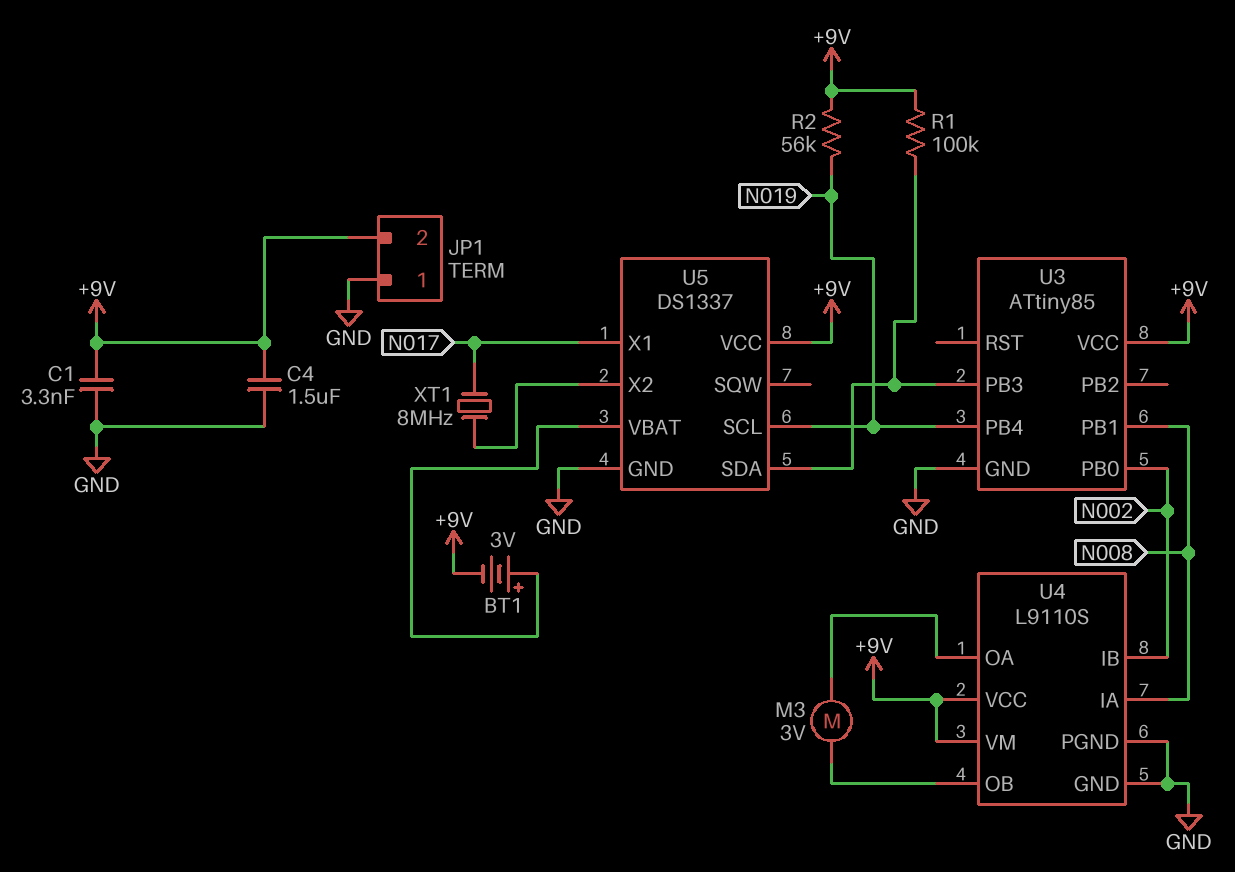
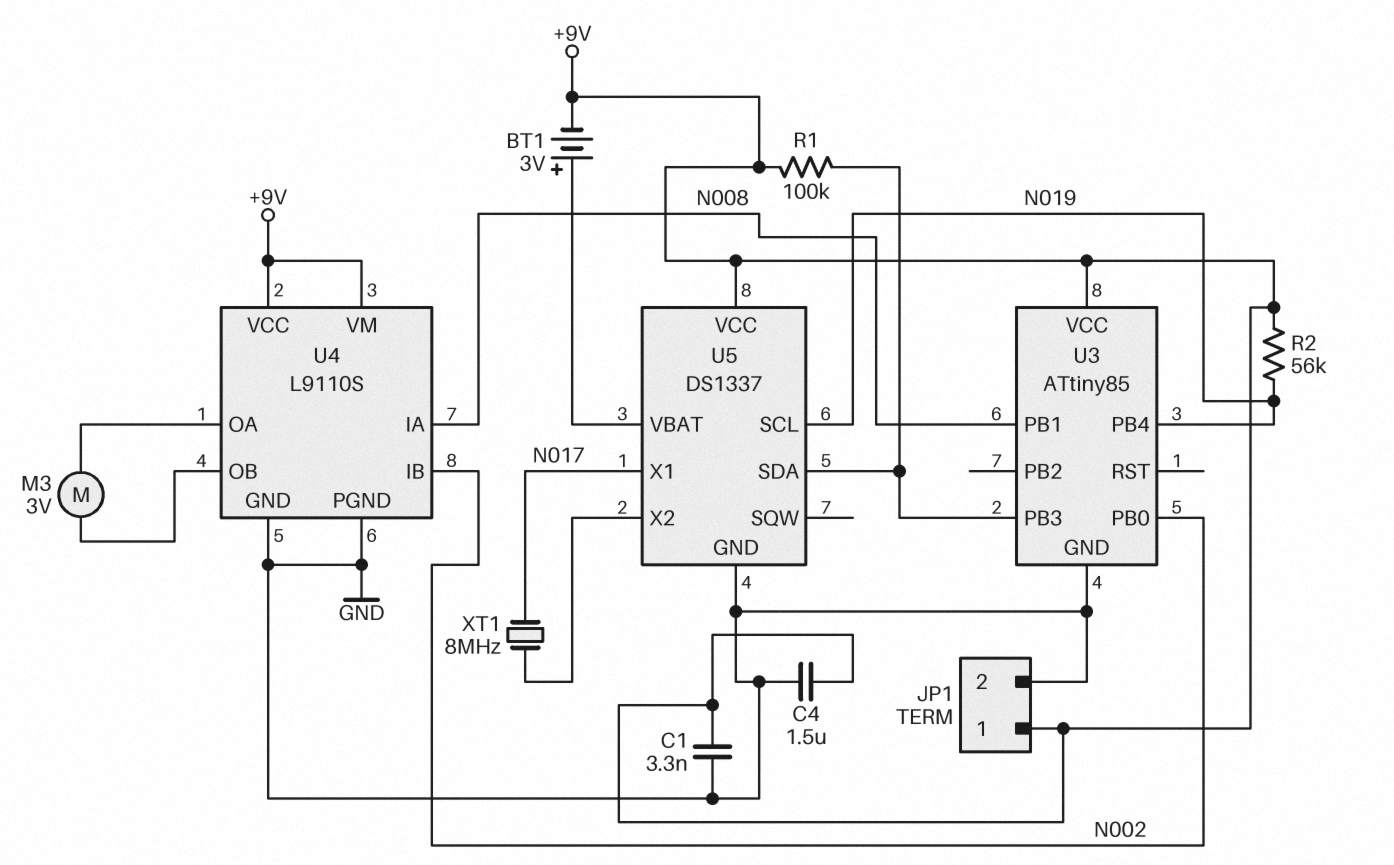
JP1 pin 1: GND -> +9V
JP1 pin 2: +9V -> GND

